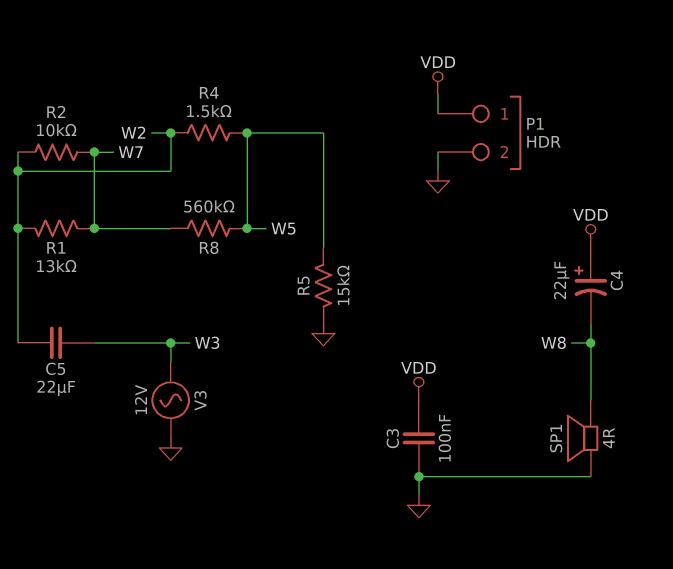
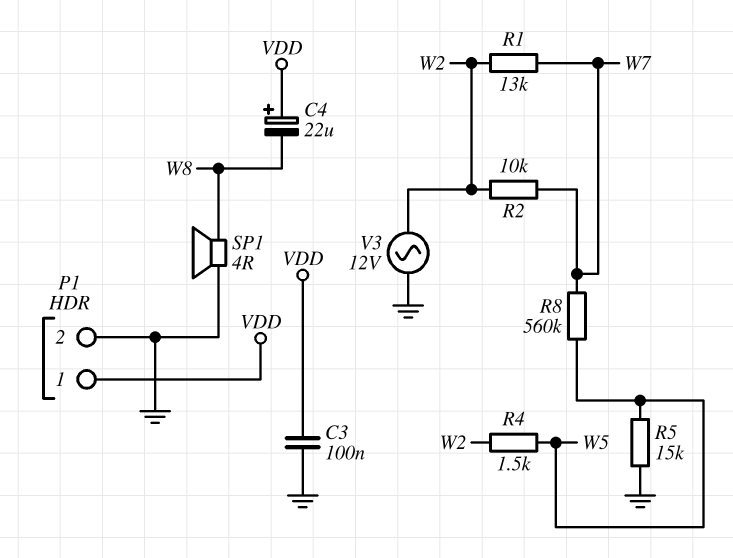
C5: 22uF (W2, W3) -> none
V3: AC 12V (GND, W3) -> AC 12V (GND, W2)

